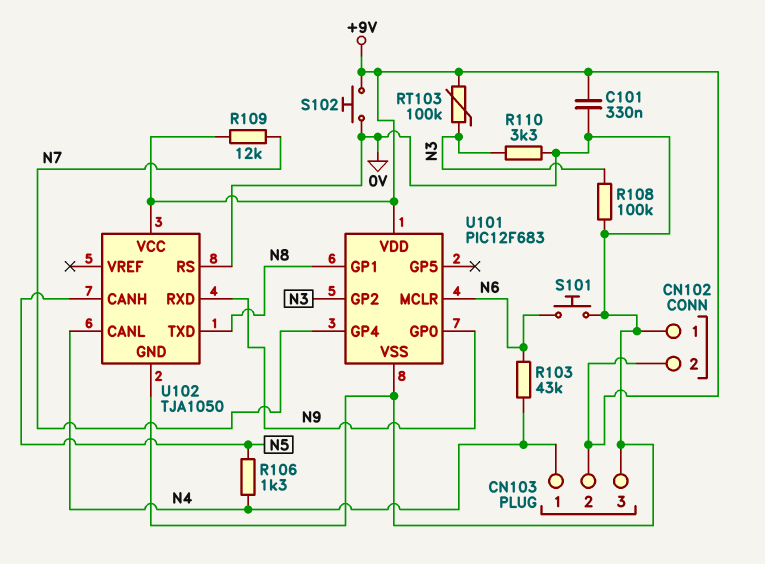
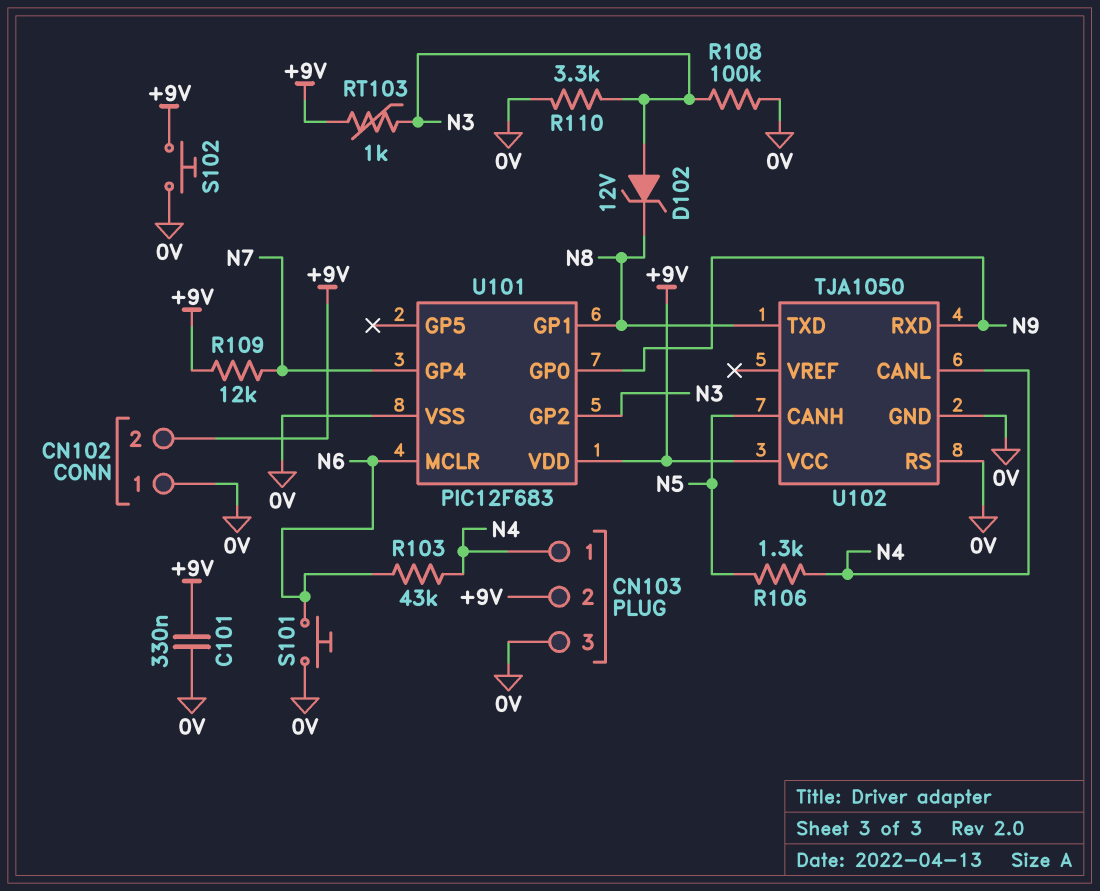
D102: none -> zener 12V (A N3, K N8)
RT103: 100k (+9V, N3) -> 1k (+9V, N3)

